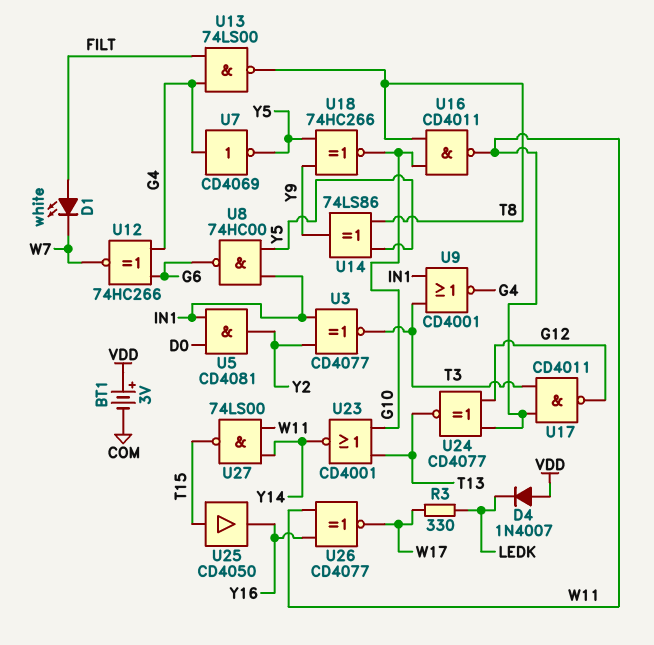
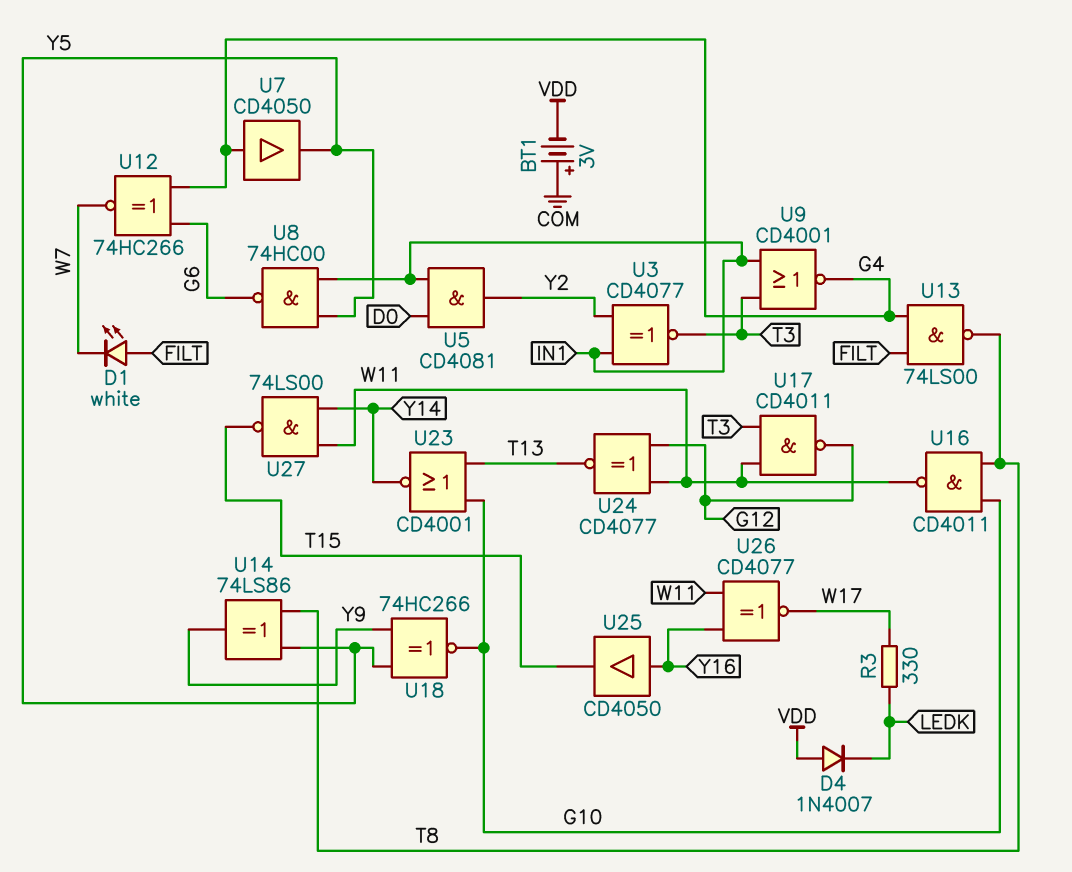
BT1: 3V (plus VDD, minus COM) -> 3V (plus COM, minus VDD)
U7: NOT CD4069 (in G4, out Y5) -> buffer CD4050 (in G4, out Y5)
U25: buffer CD4050 (in T15, out Y16) -> buffer CD4050 (in Y16, out T15)

